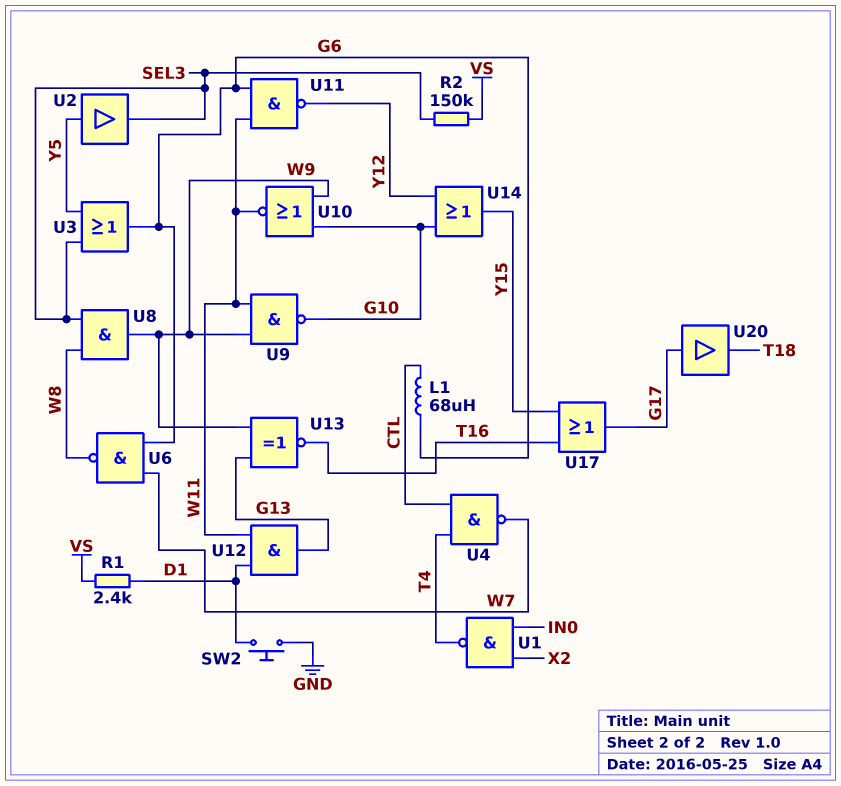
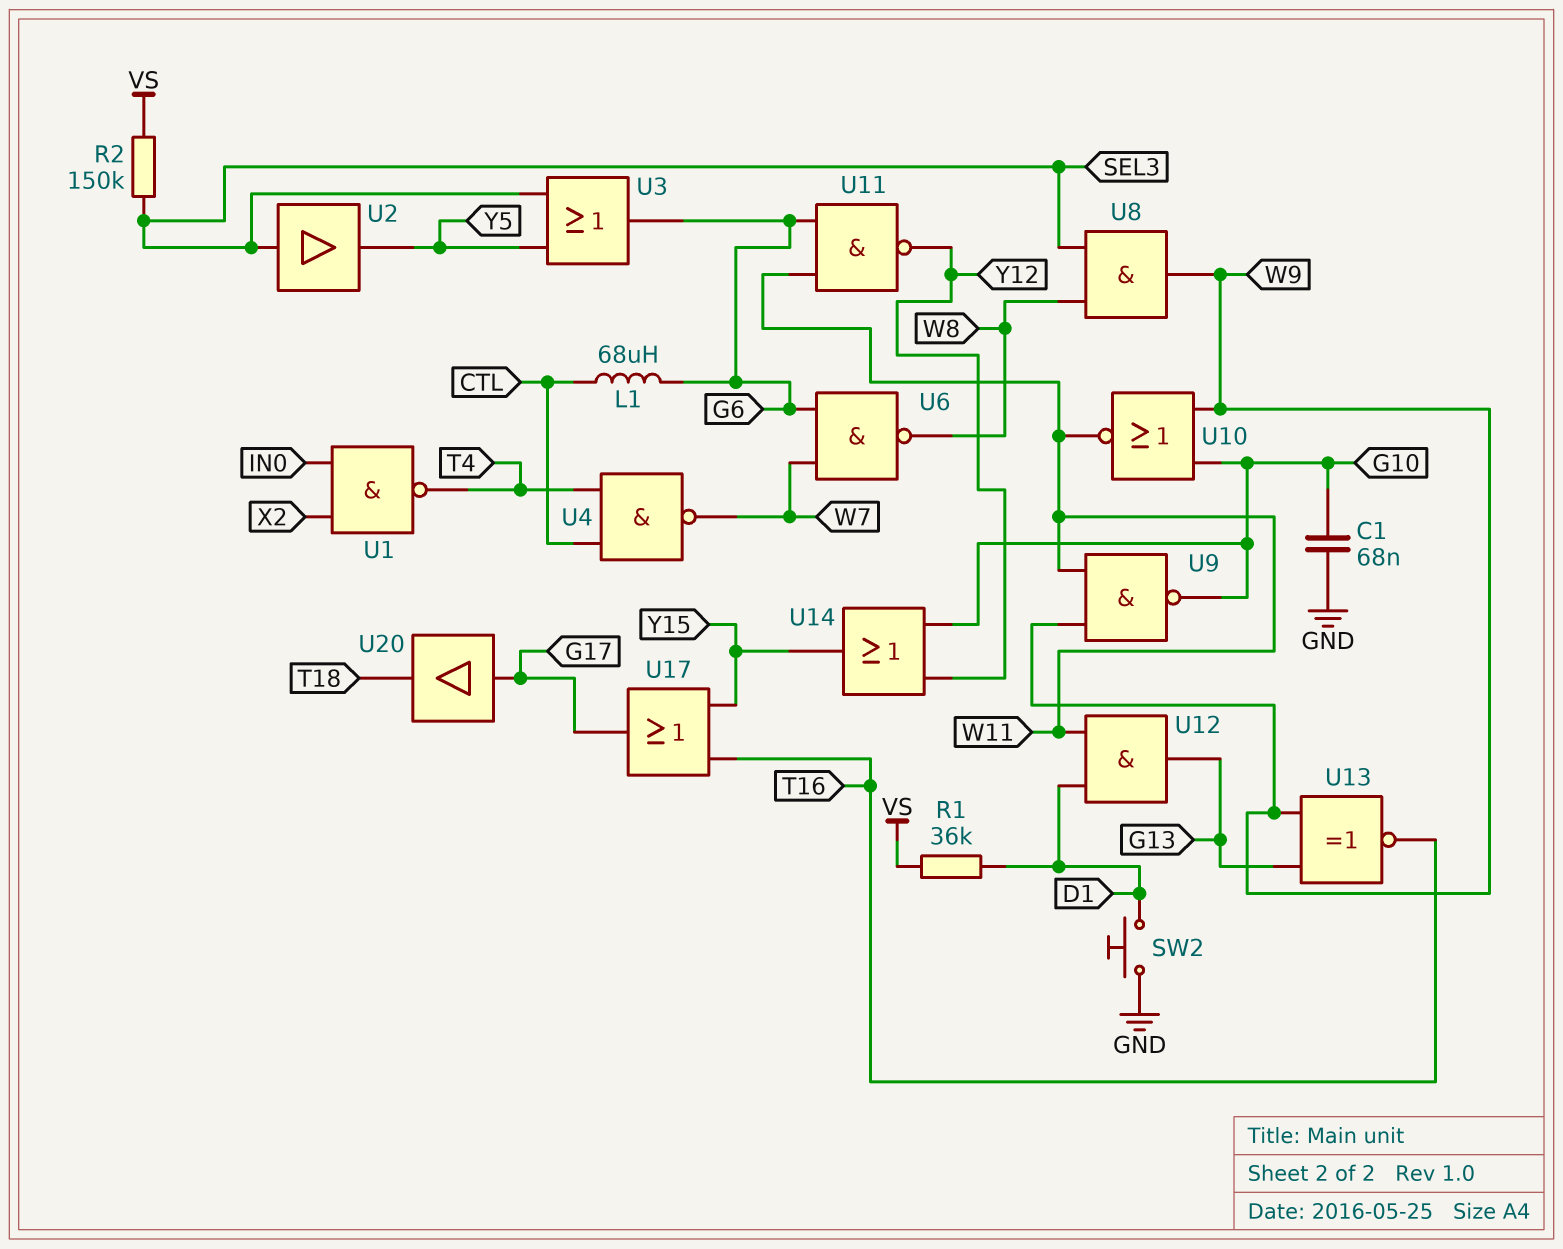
C1: none -> 68nF (G10, GND)
R1: 2.4k (D1, VS) -> 36k (D1, VS)
U2: buffer (in Y5, out SEL3) -> buffer (in SEL3, out Y5)

